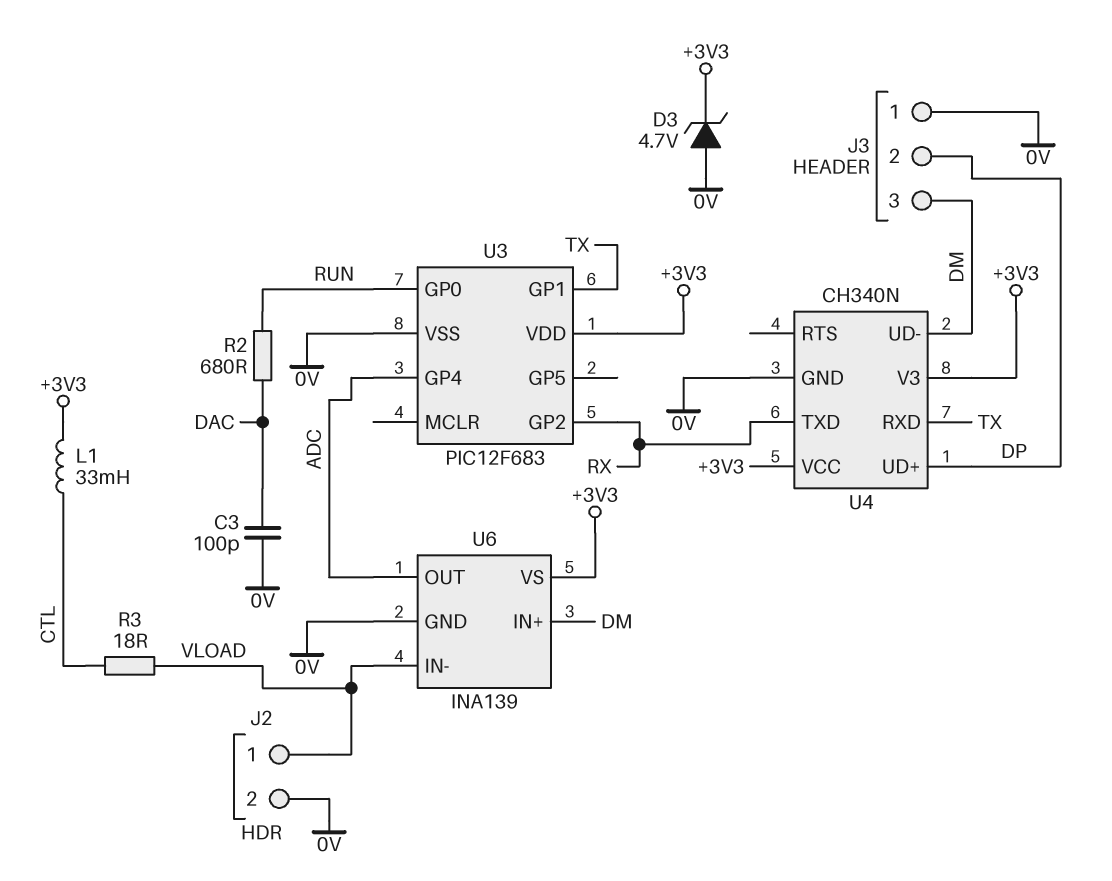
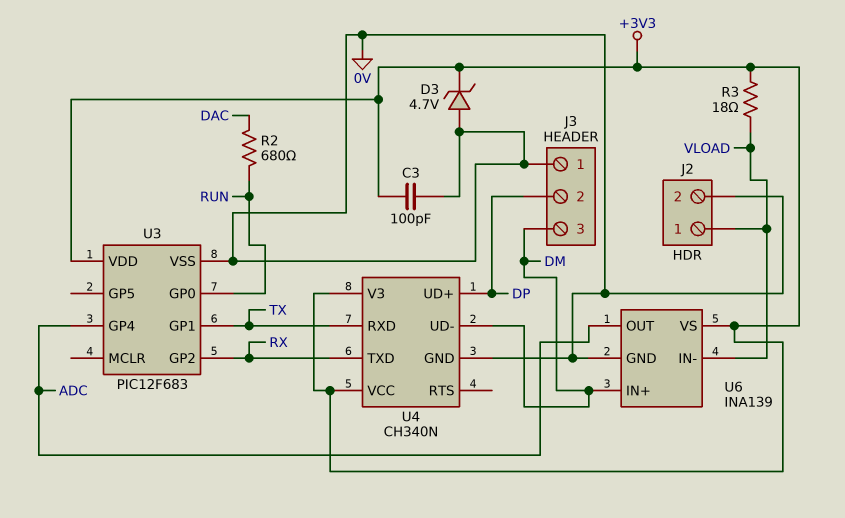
C3: 100pF (0V, DAC) -> 100pF (+3V3, 0V)
L1: 33mH (+3V3, CTL) -> none
R3: 18 (CTL, VLOAD) -> 18 (+3V3, VLOAD)

